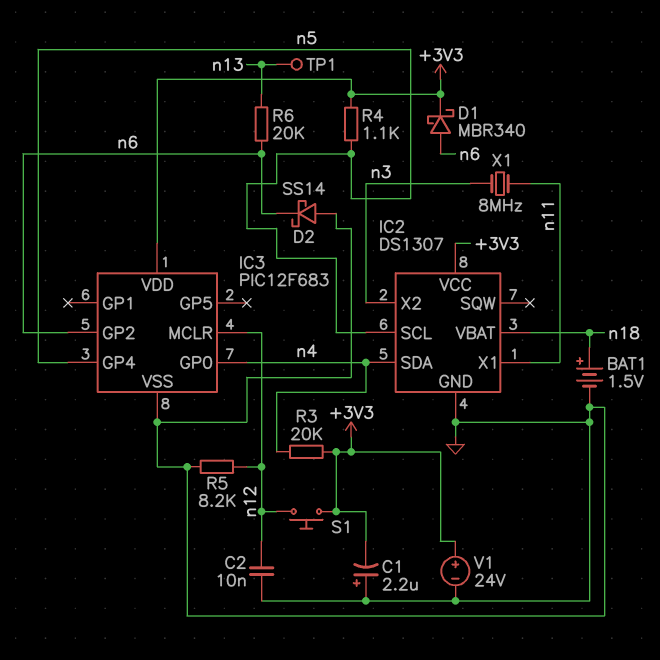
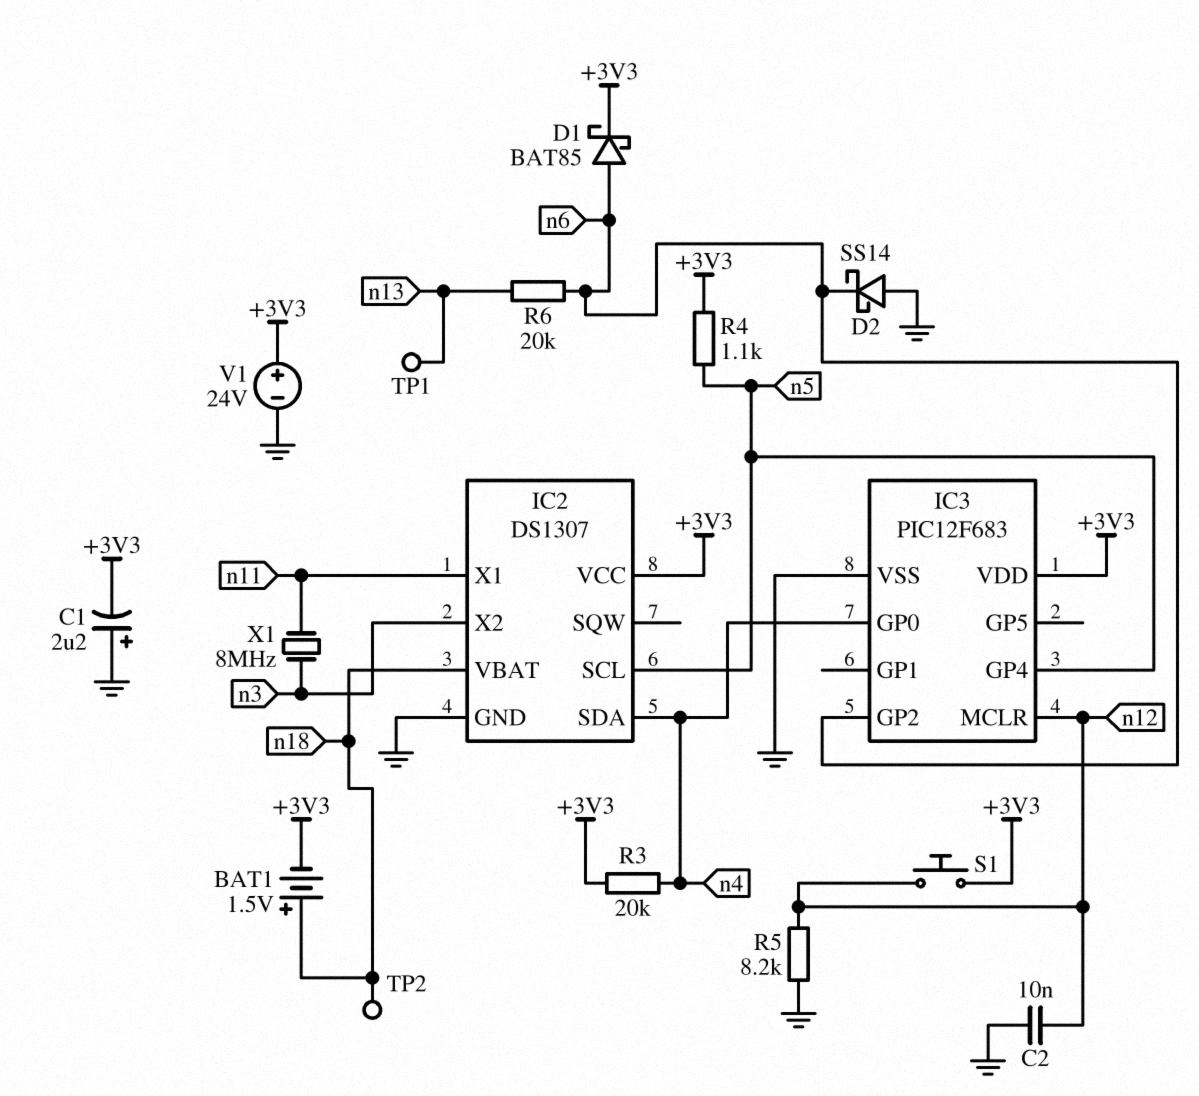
BAT1: 1.5V (plus n18, minus GND) -> 1.5V (plus n18, minus +3V3)
D1: schottky MBR340 (A n6, K +3V3) -> schottky BAT85 (A n6, K +3V3)
TP2: none -> test point (n18)

